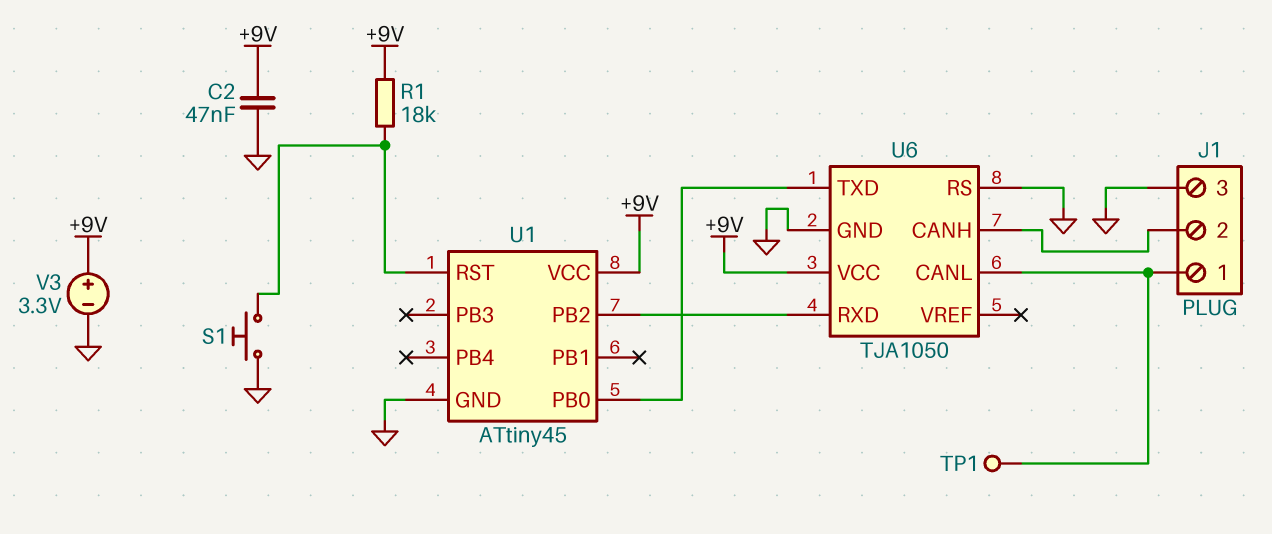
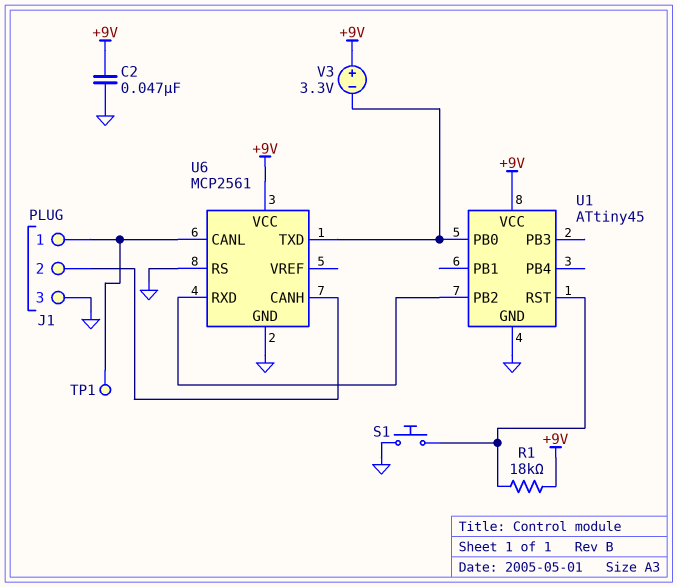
U6: TJA1050 -> MCP2561
V3: 3.3V (plus +9V, minus GND) -> 3.3V (plus +9V, minus U1/PB0)

